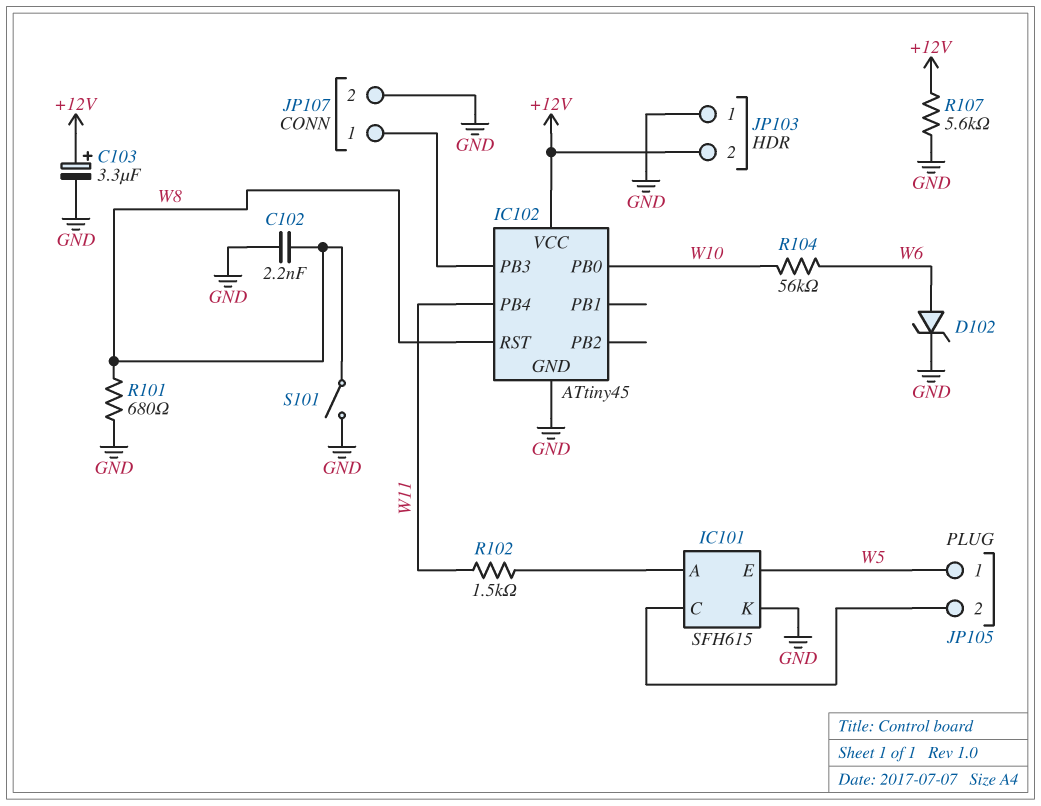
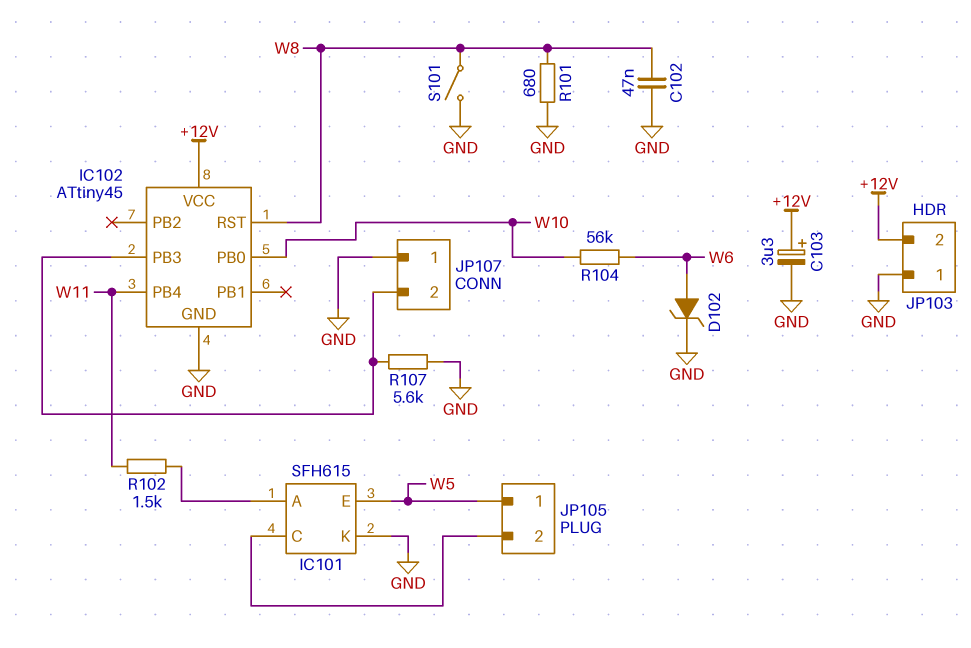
C102: 2.2nF (GND, W8) -> 47nF (GND, W8)
JP107 pin 1: IC102/PB3 -> GND
JP107 pin 2: GND -> IC102/PB3
R107: 5.6k (+12V, GND) -> 5.6k (GND, IC102/PB3)

